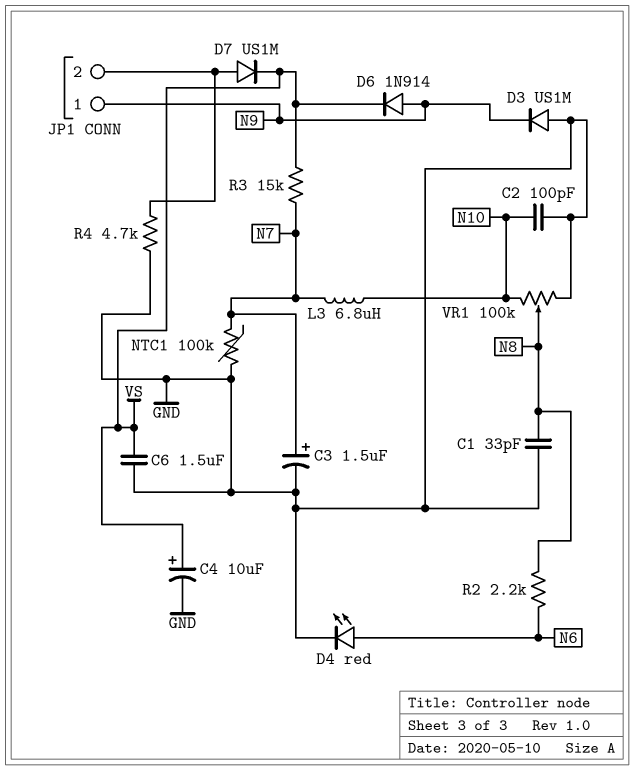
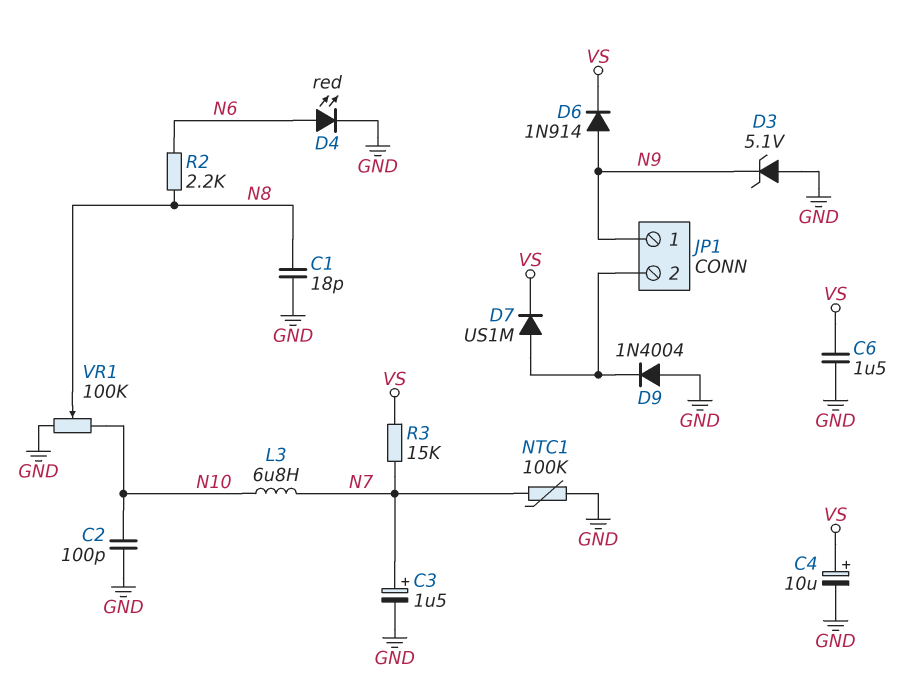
C1: 33pF (GND, N8) -> 18pF (GND, N8)
D3: diode US1M (A GND, K N9) -> zener 5.1V (A GND, K N9)
D9: none -> diode 1N4004 (A GND, K JP1/2)
R4: 4.7k (GND, JP1/2) -> none

